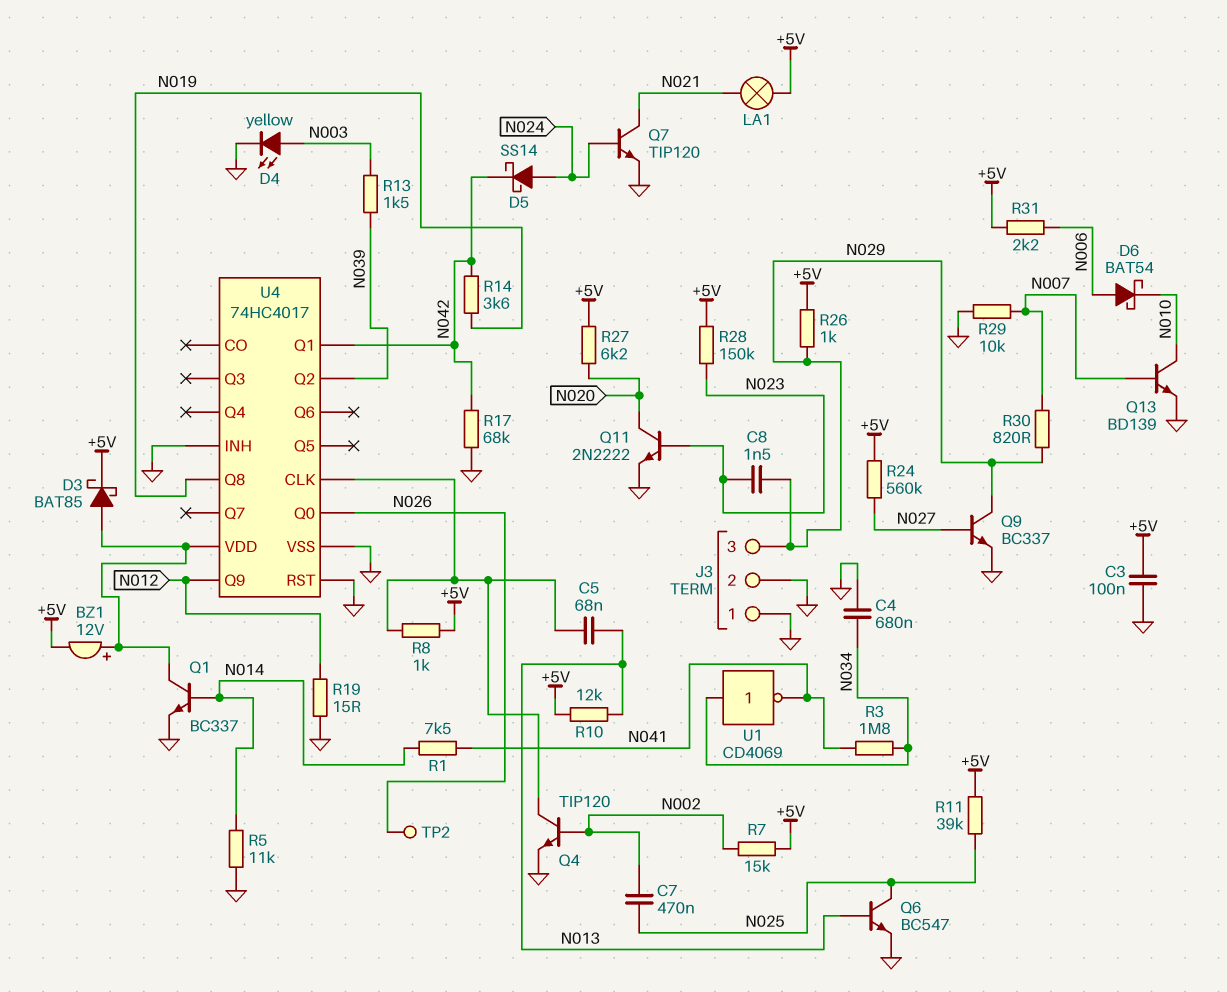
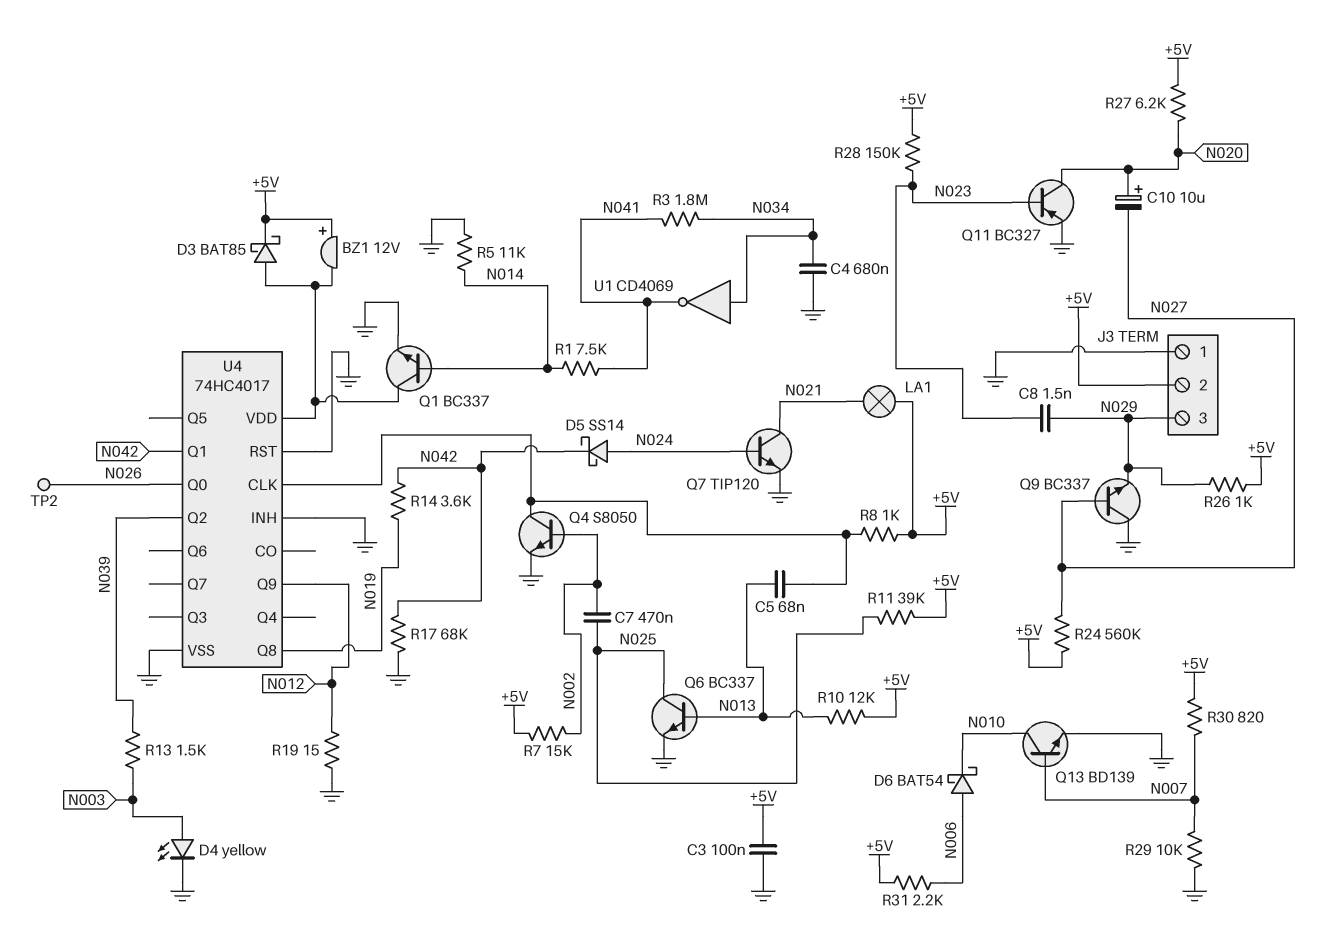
BZ1: buzzer 12V (plus U4/VDD, minus +5V) -> buzzer 12V (plus +5V, minus U4/VDD)
C10: none -> 10uF (plus N020, minus N027)
J3 pin 2: GND -> +5V
Q4: NPN TIP120 (B N002, C U4/CLK, E GND) -> NPN S8050 (B N002, C U4/CLK, E GND)
Q6: NPN BC547 (B N013, C N025, E GND) -> NPN BC337 (B N013, C N025, E GND)
Q9: NPN BC337 (B N027, C N029, E GND) -> NPN BC337 (B N027, C GND, E N029)
Q11: NPN 2N2222 (B N023, C N020, E GND) -> PNP BC327 (B N023, C N020, E GND)
R30: 820 (N007, N029) -> 820 (+5V, N007)

